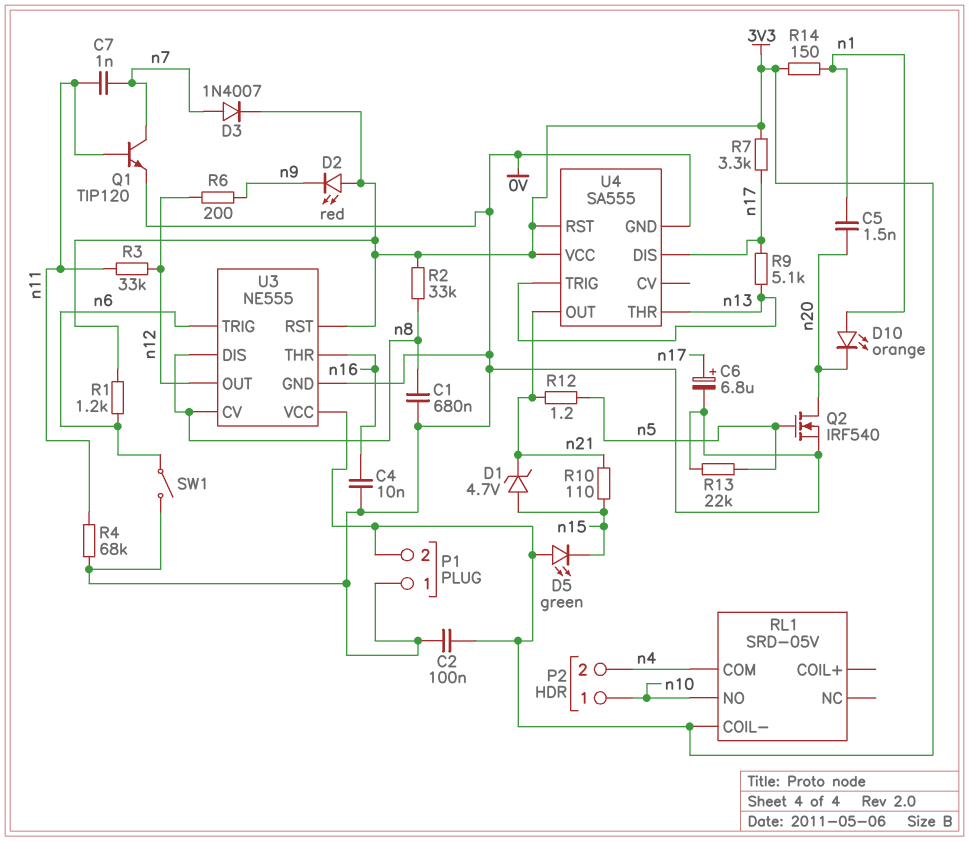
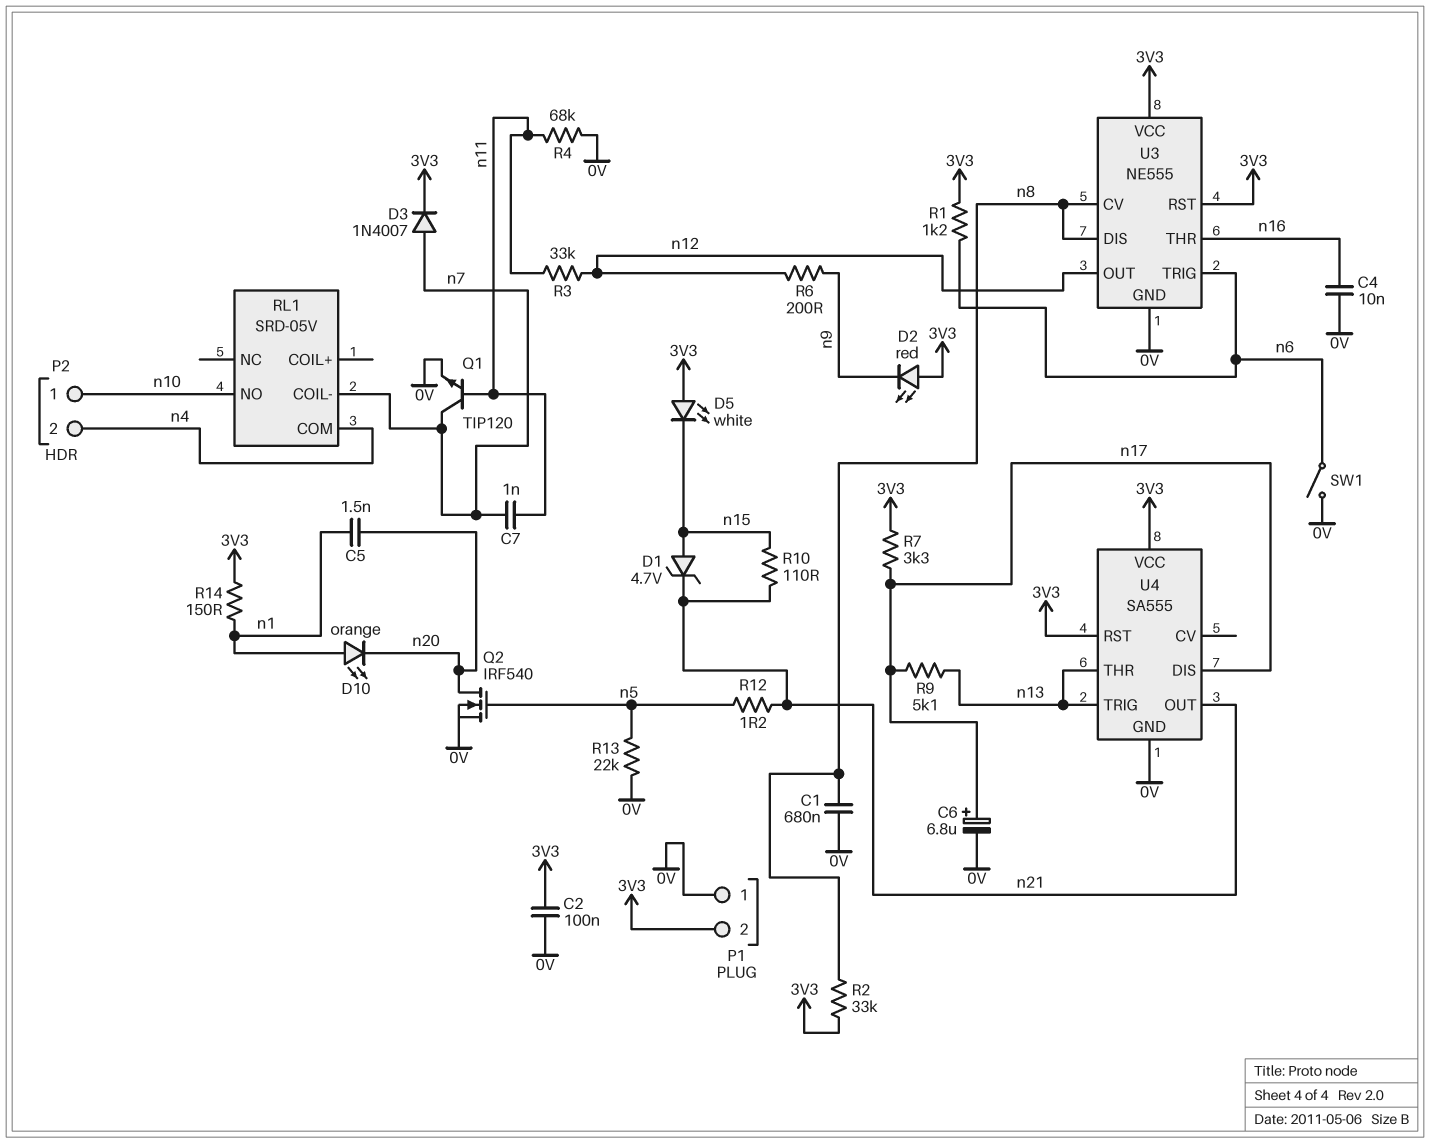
D5: LED green (A 3V3, K n15) -> LED white (A 3V3, K n15)
RL1 pin COIL-: 3V3 -> n7

